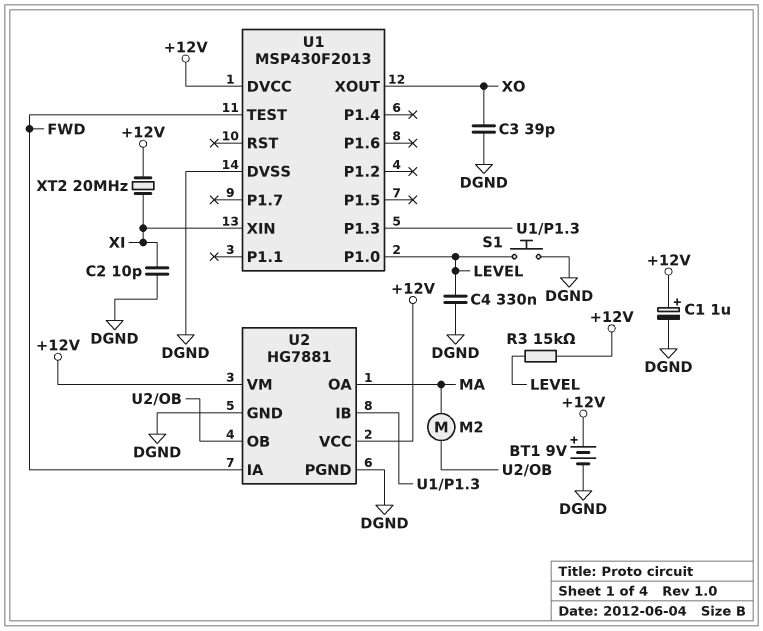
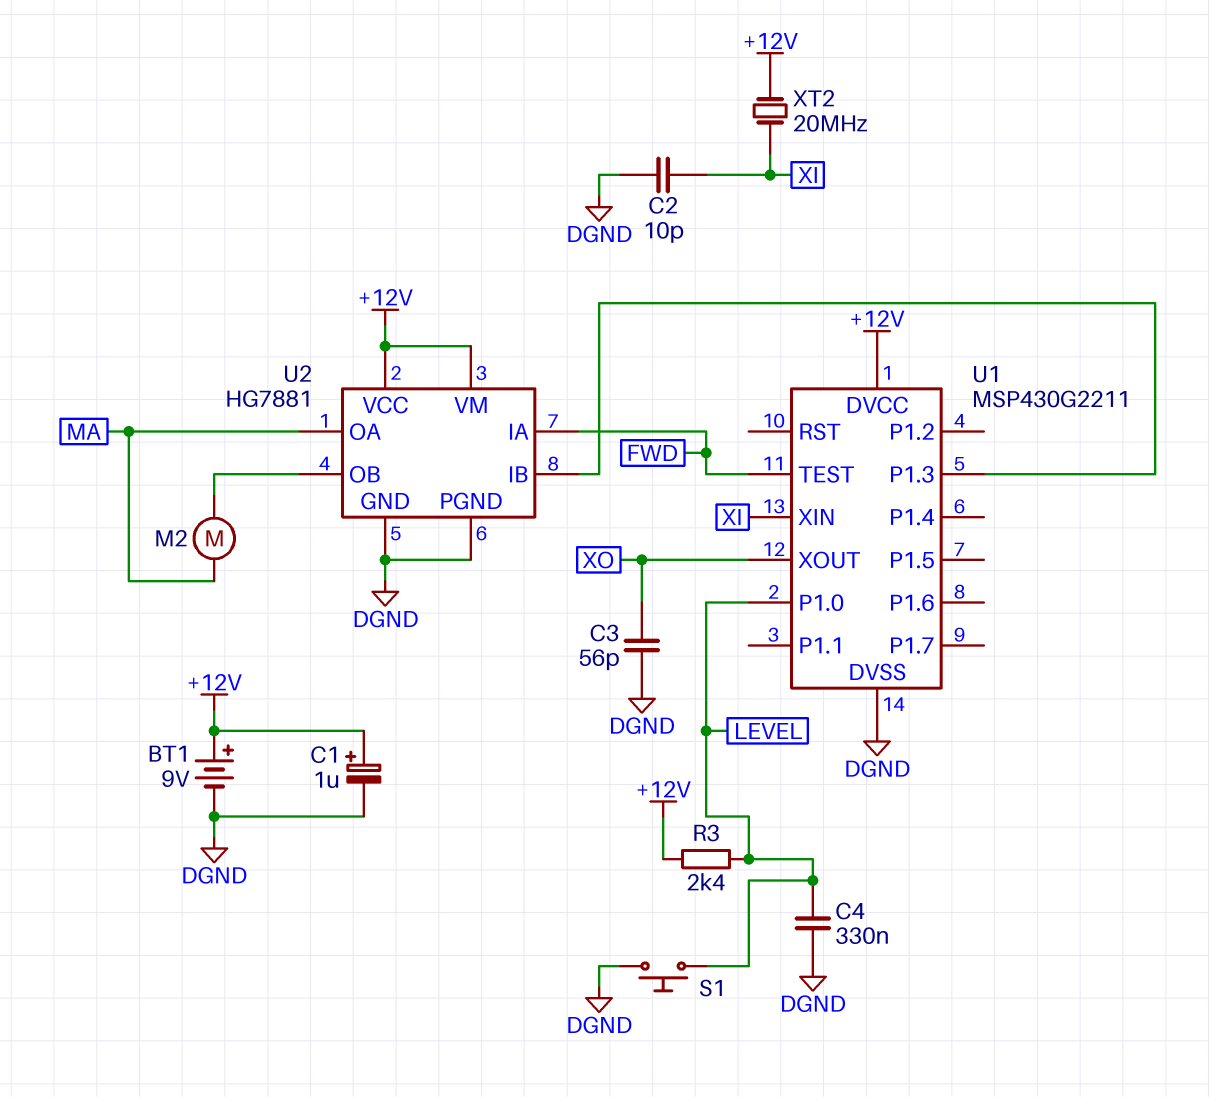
C3: 39pF (DGND, XO) -> 56pF (DGND, XO)
R3: 15k (+12V, LEVEL) -> 2.4k (+12V, LEVEL)
U1: MSP430F2013 -> MSP430G2211

